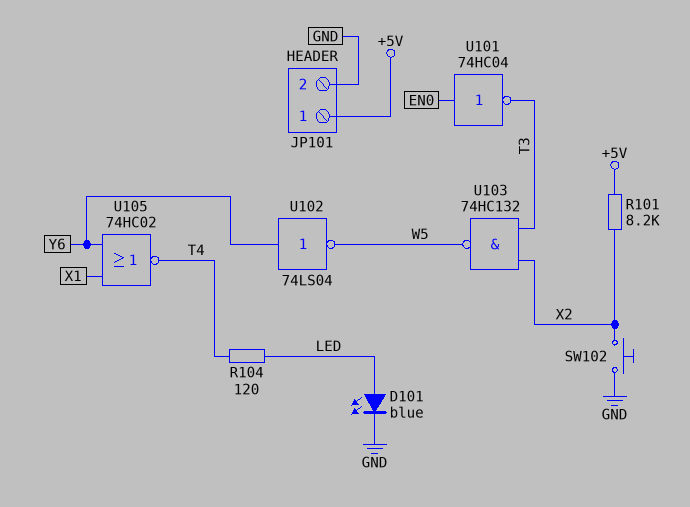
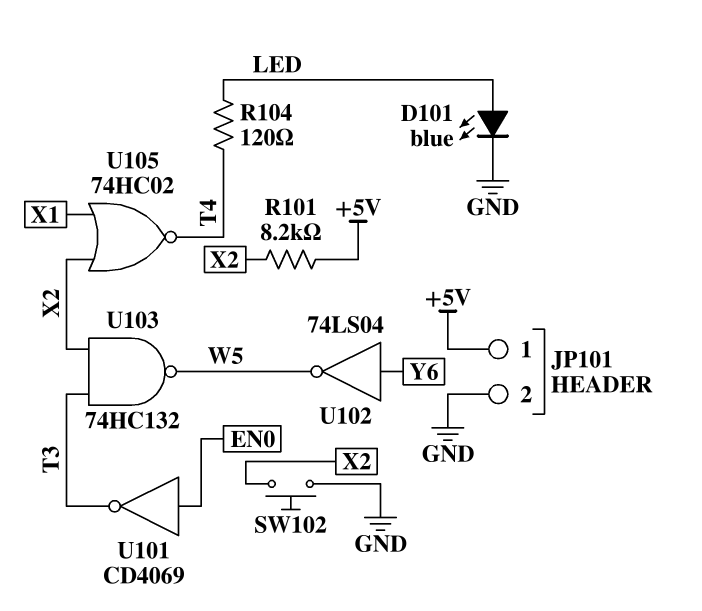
U101: NOT 74HC04 (in EN0, out T3) -> NOT CD4069 (in EN0, out T3)
U105: NOR 74HC02 (in X1, in Y6, out T4) -> NOR 74HC02 (in X1, in X2, out T4)

